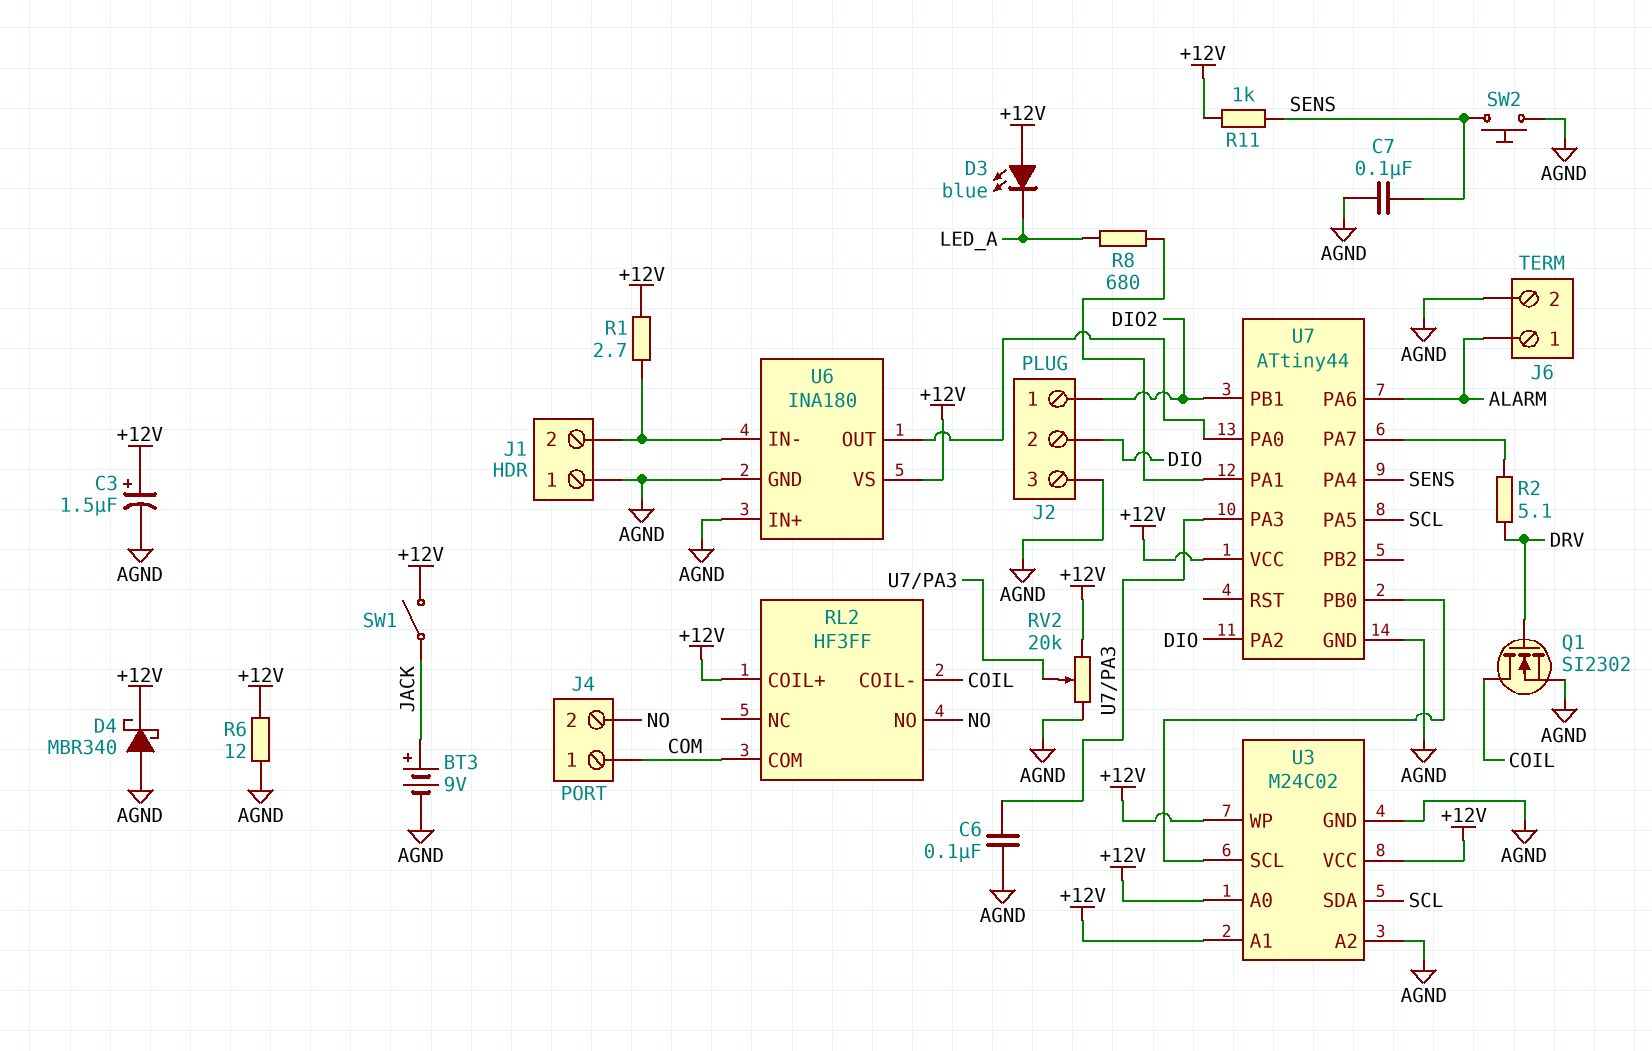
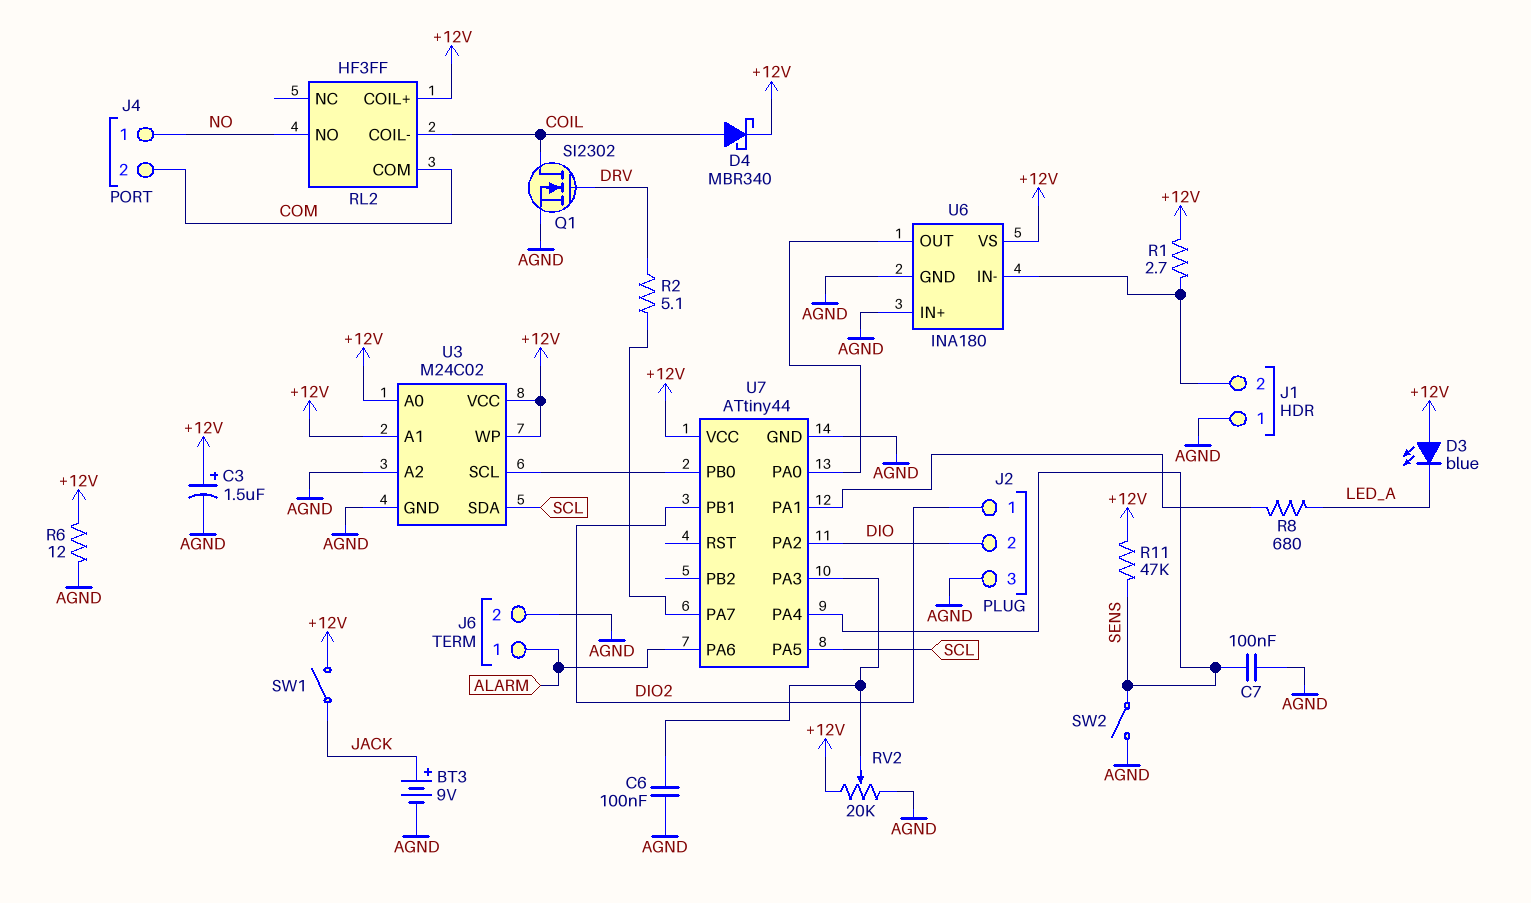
D4: schottky MBR340 (A AGND, K +12V) -> schottky MBR340 (A COIL, K +12V)
J4 pin 1: COM -> NO
J4 pin 2: NO -> COM
R11: 1k (+12V, SENS) -> 47k (+12V, SENS)
SW2: button (AGND, SENS) -> switch (AGND, SENS)

